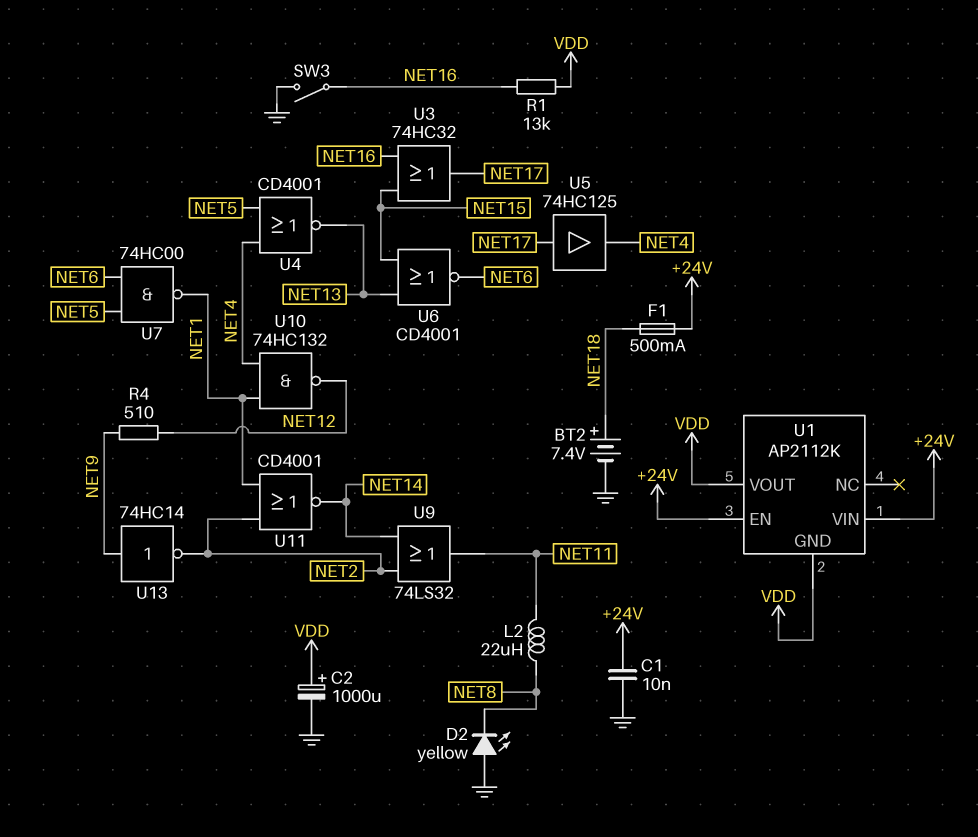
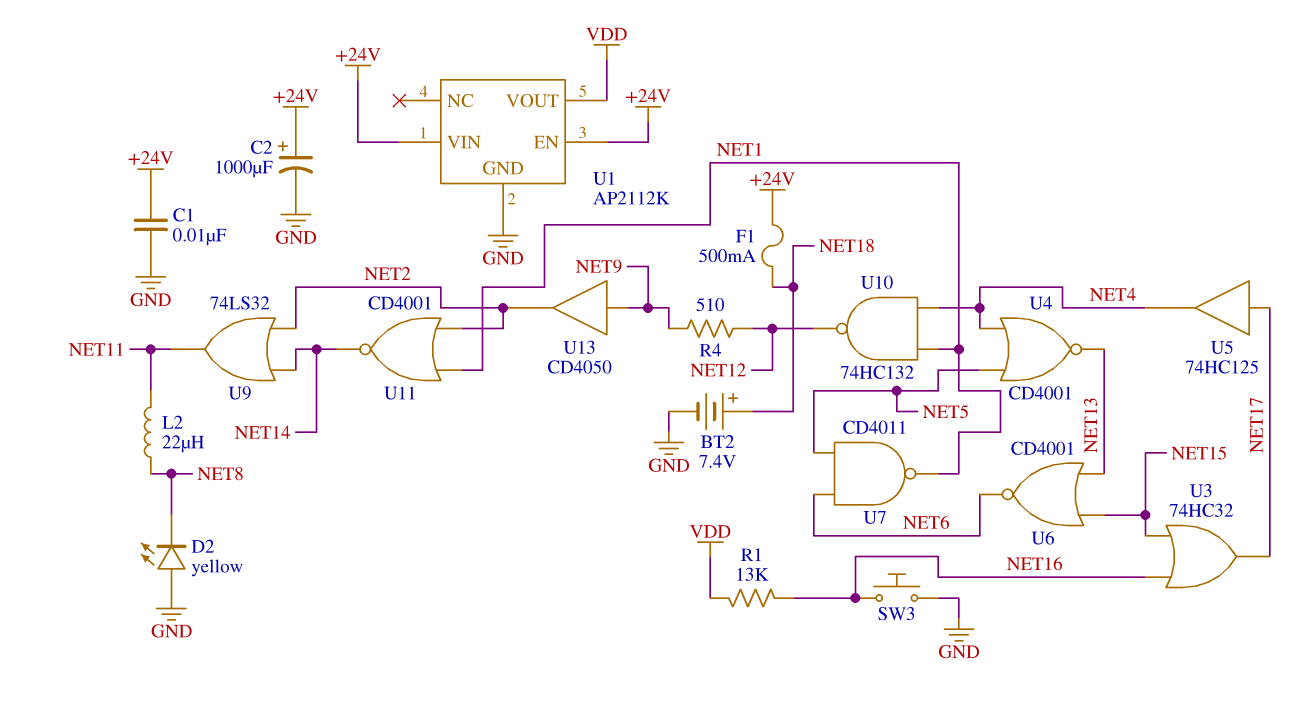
C2: 1000uF (plus VDD, minus GND) -> 1000uF (plus +24V, minus GND)
SW3: switch (GND, NET16) -> button (GND, NET16)
U1 pin GND: VDD -> GND
U7: NAND 74HC00 (in NET5, in NET6, out NET1) -> NAND CD4011 (in NET5, in NET6, out NET1)
U13: NOT 74HC14 (in NET9, out NET2) -> buffer CD4050 (in NET9, out NET2)

